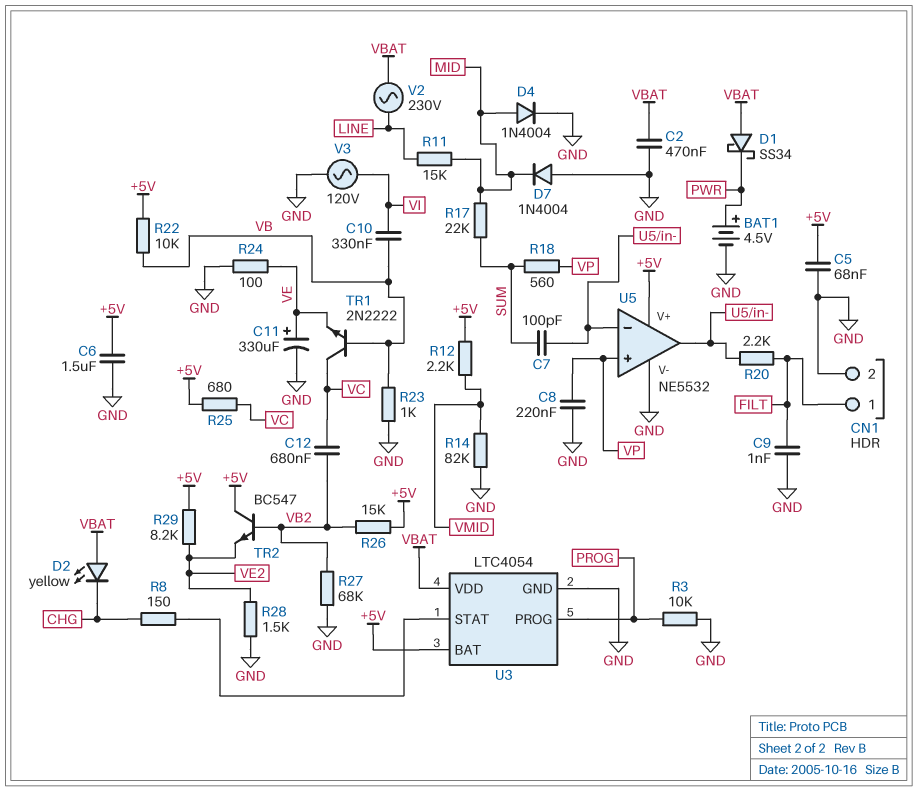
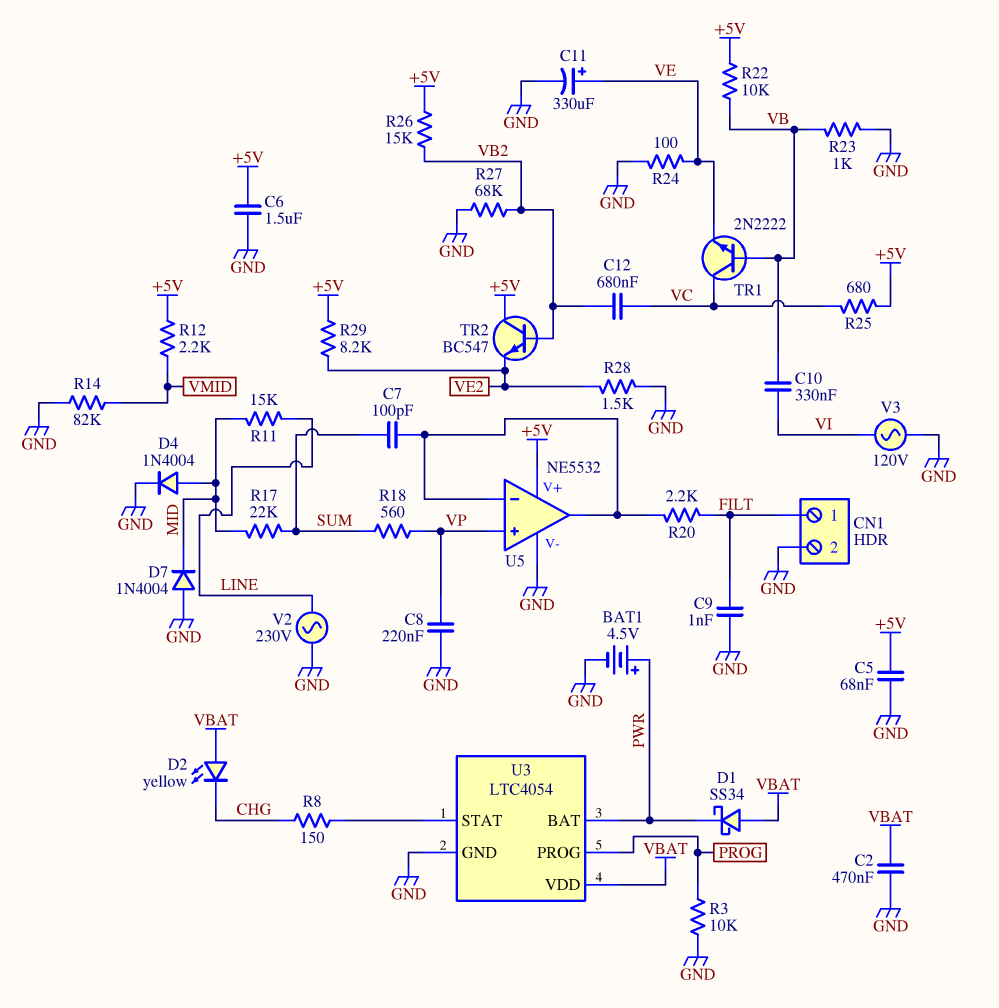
U3 pin BAT: +5V -> PWR
V2: AC 230V (LINE, VBAT) -> AC 230V (GND, LINE)

